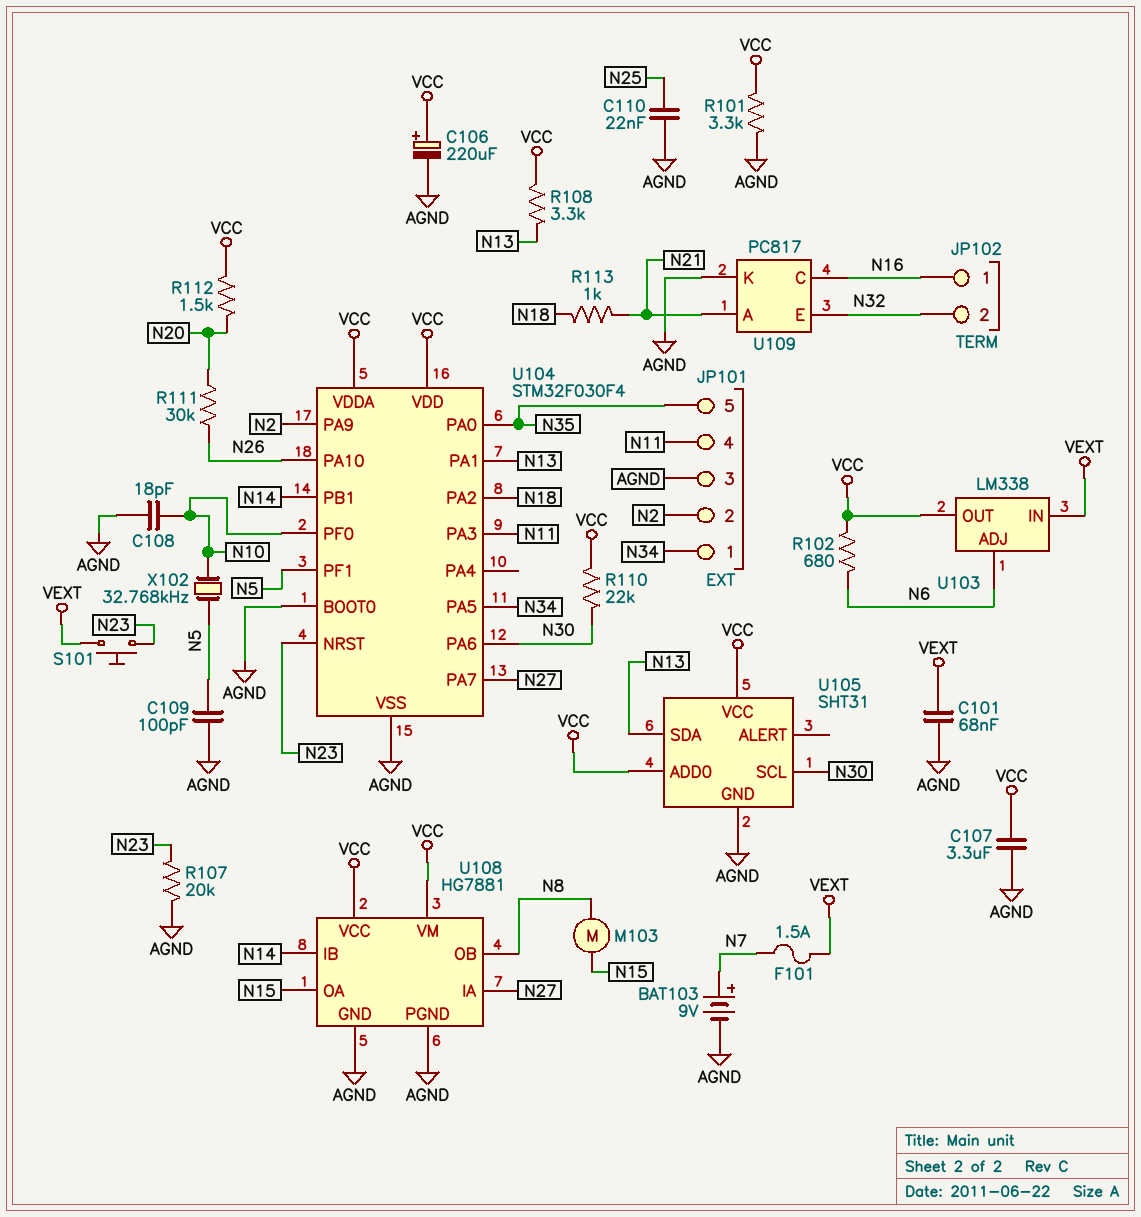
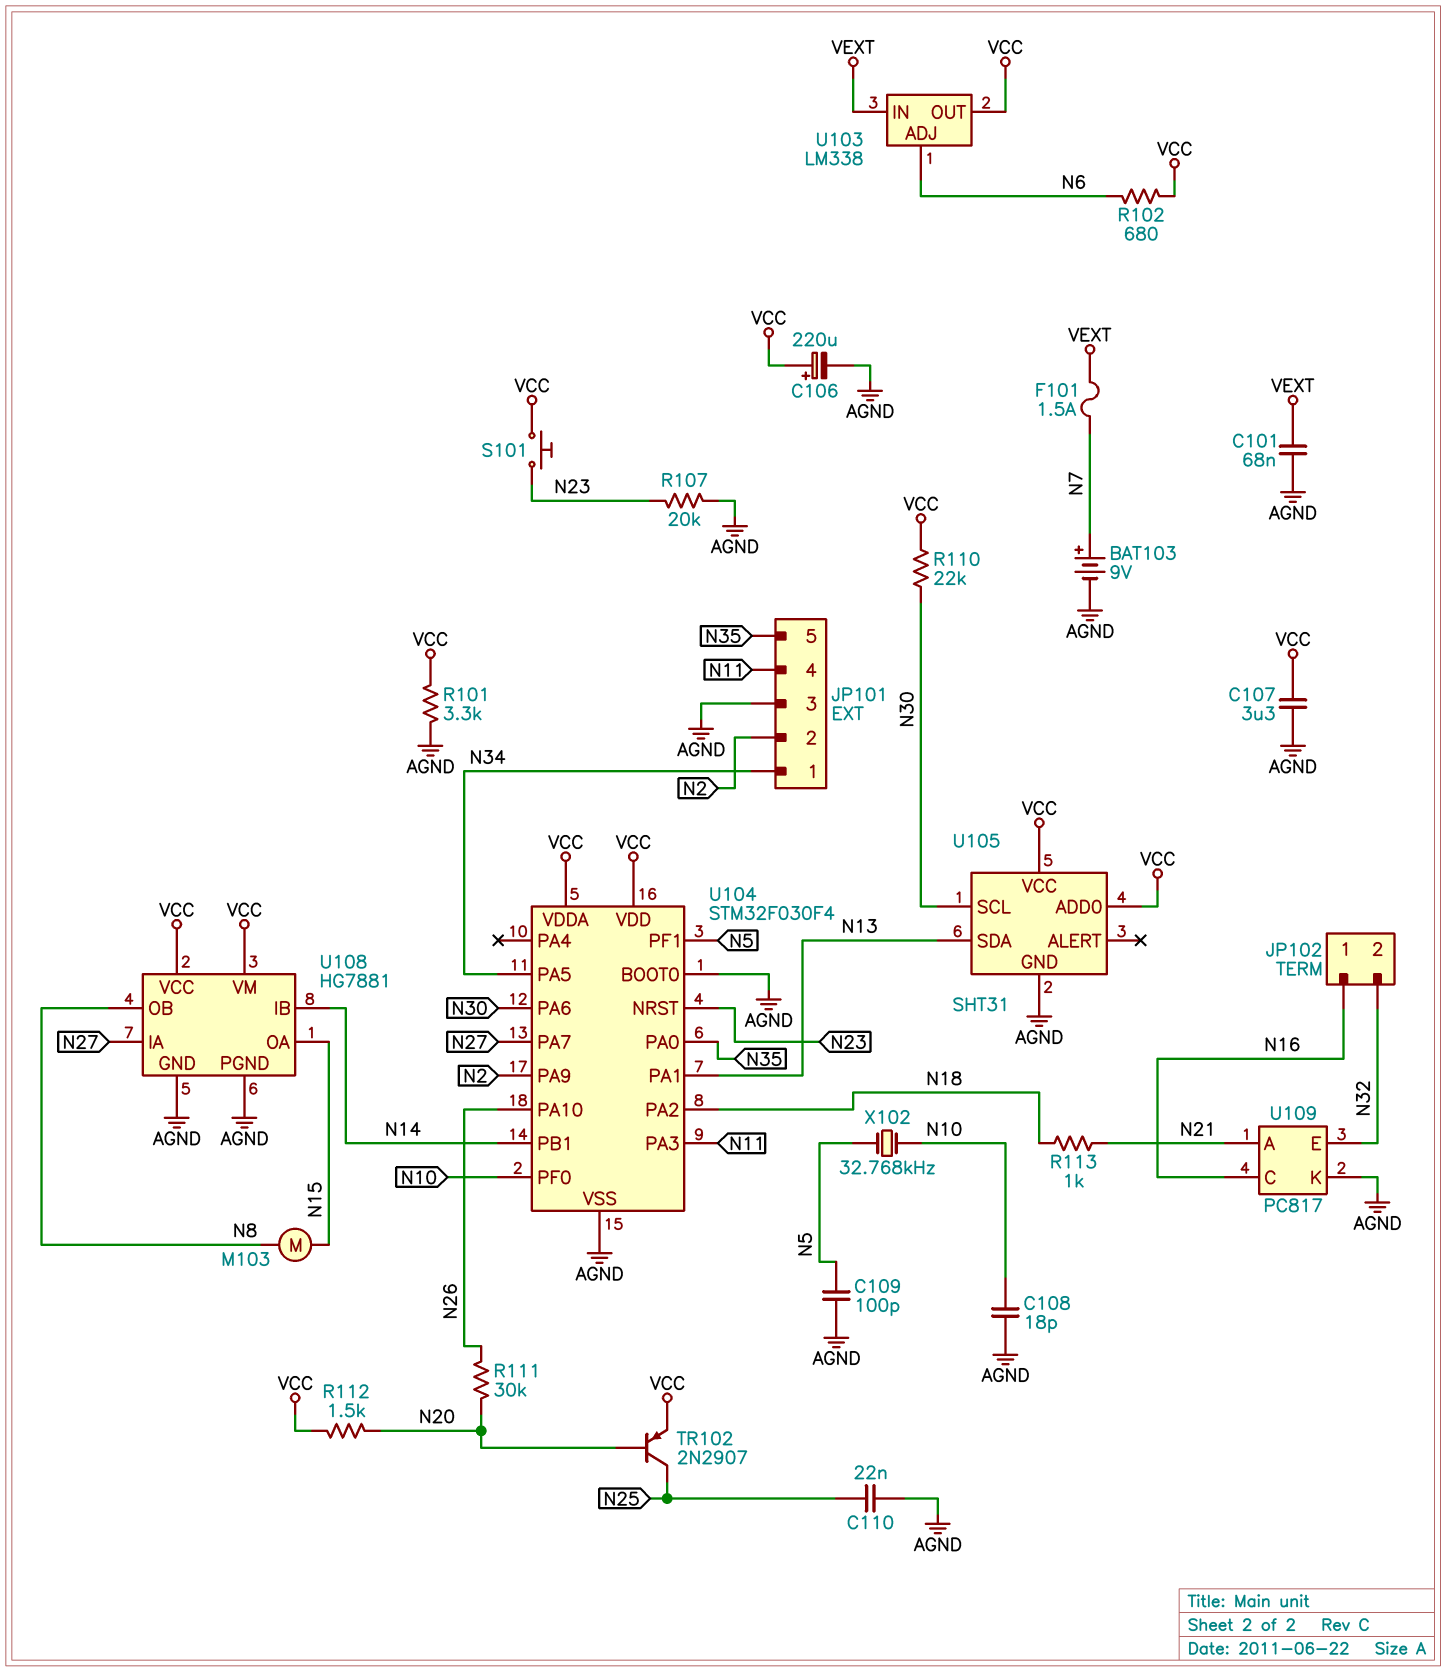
R108: 3.3k (N13, VCC) -> none
S101: button (N23, VEXT) -> button (N23, VCC)
TR102: none -> PNP 2N2907 (B N20, C N25, E VCC)

